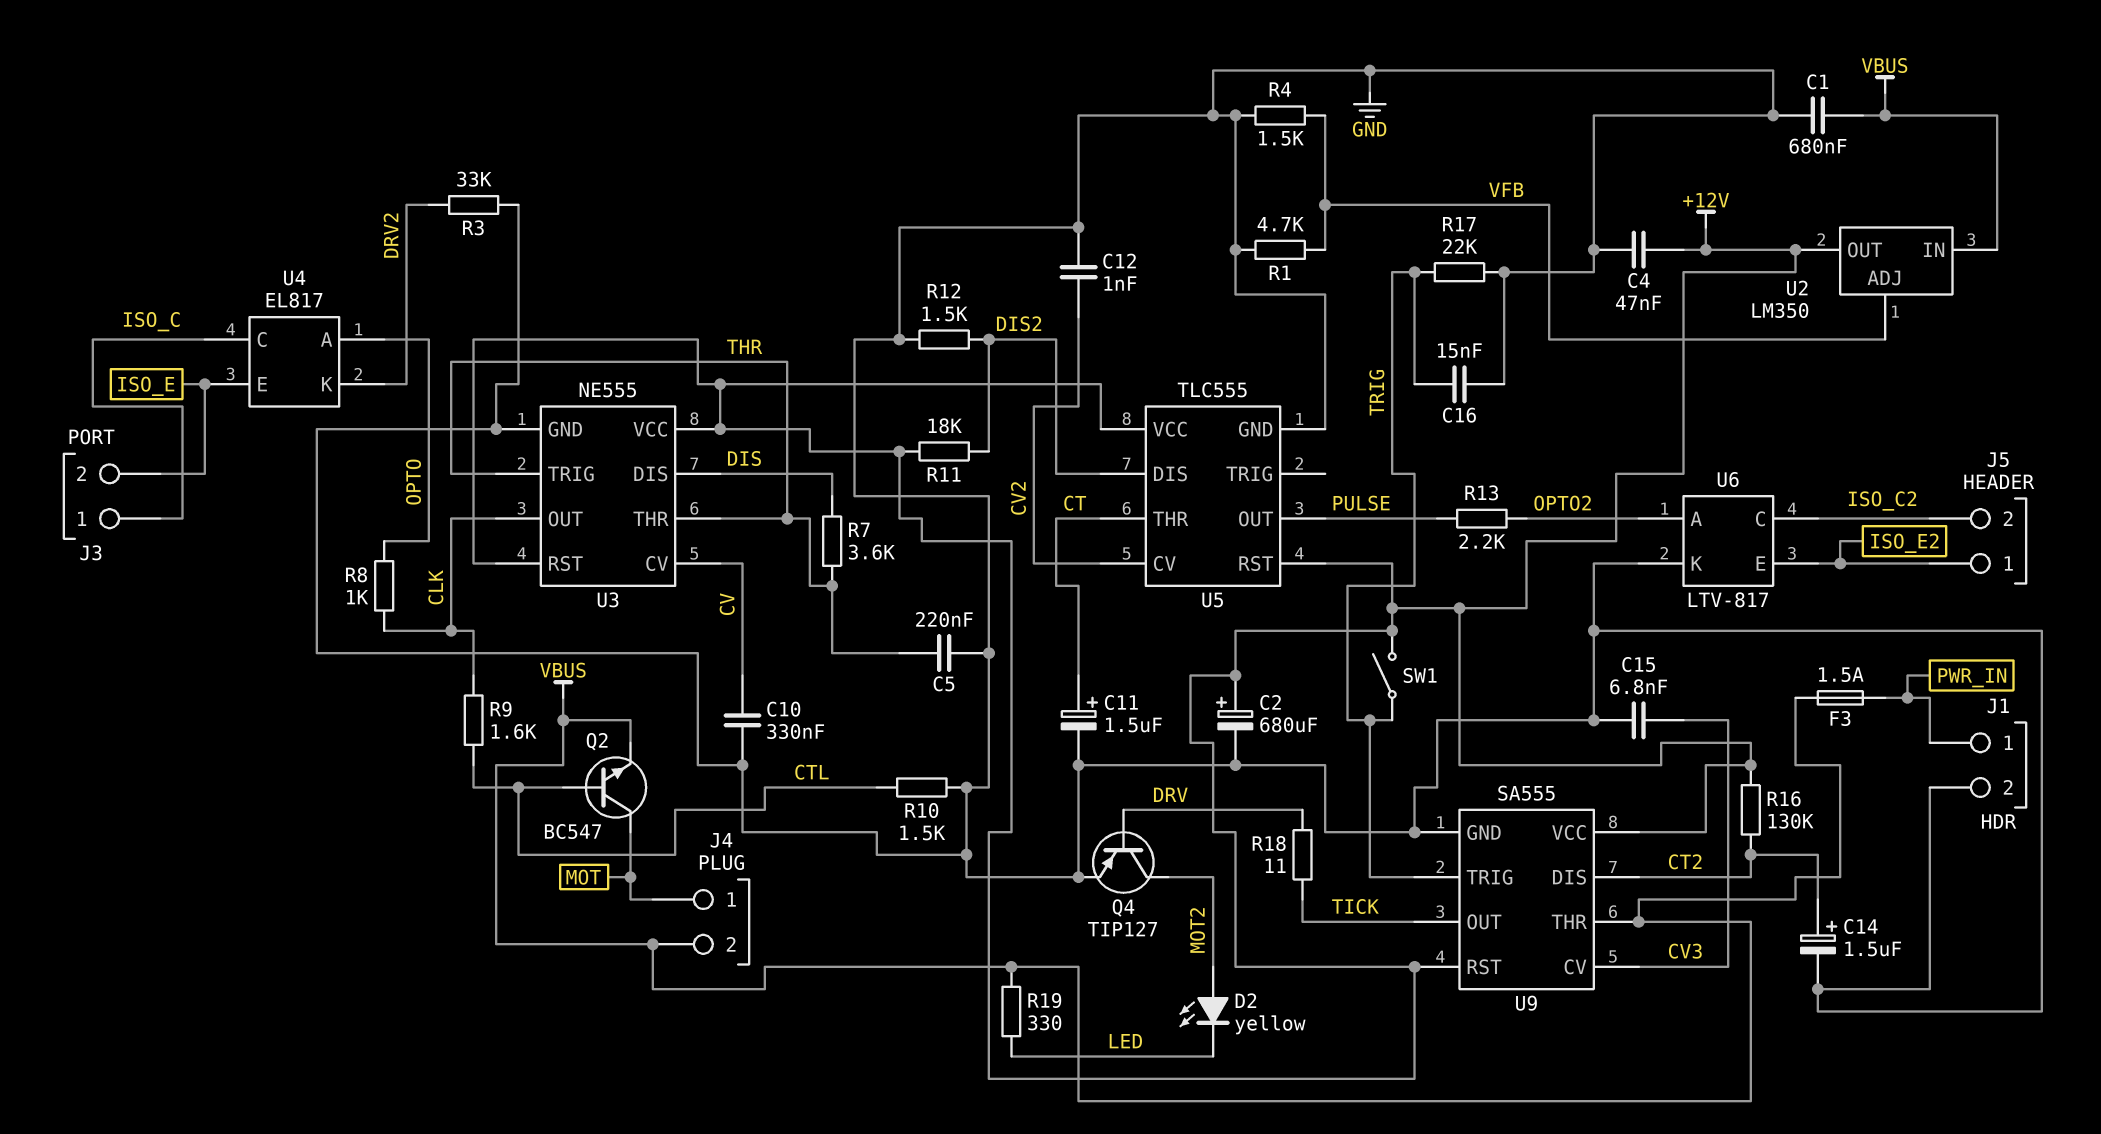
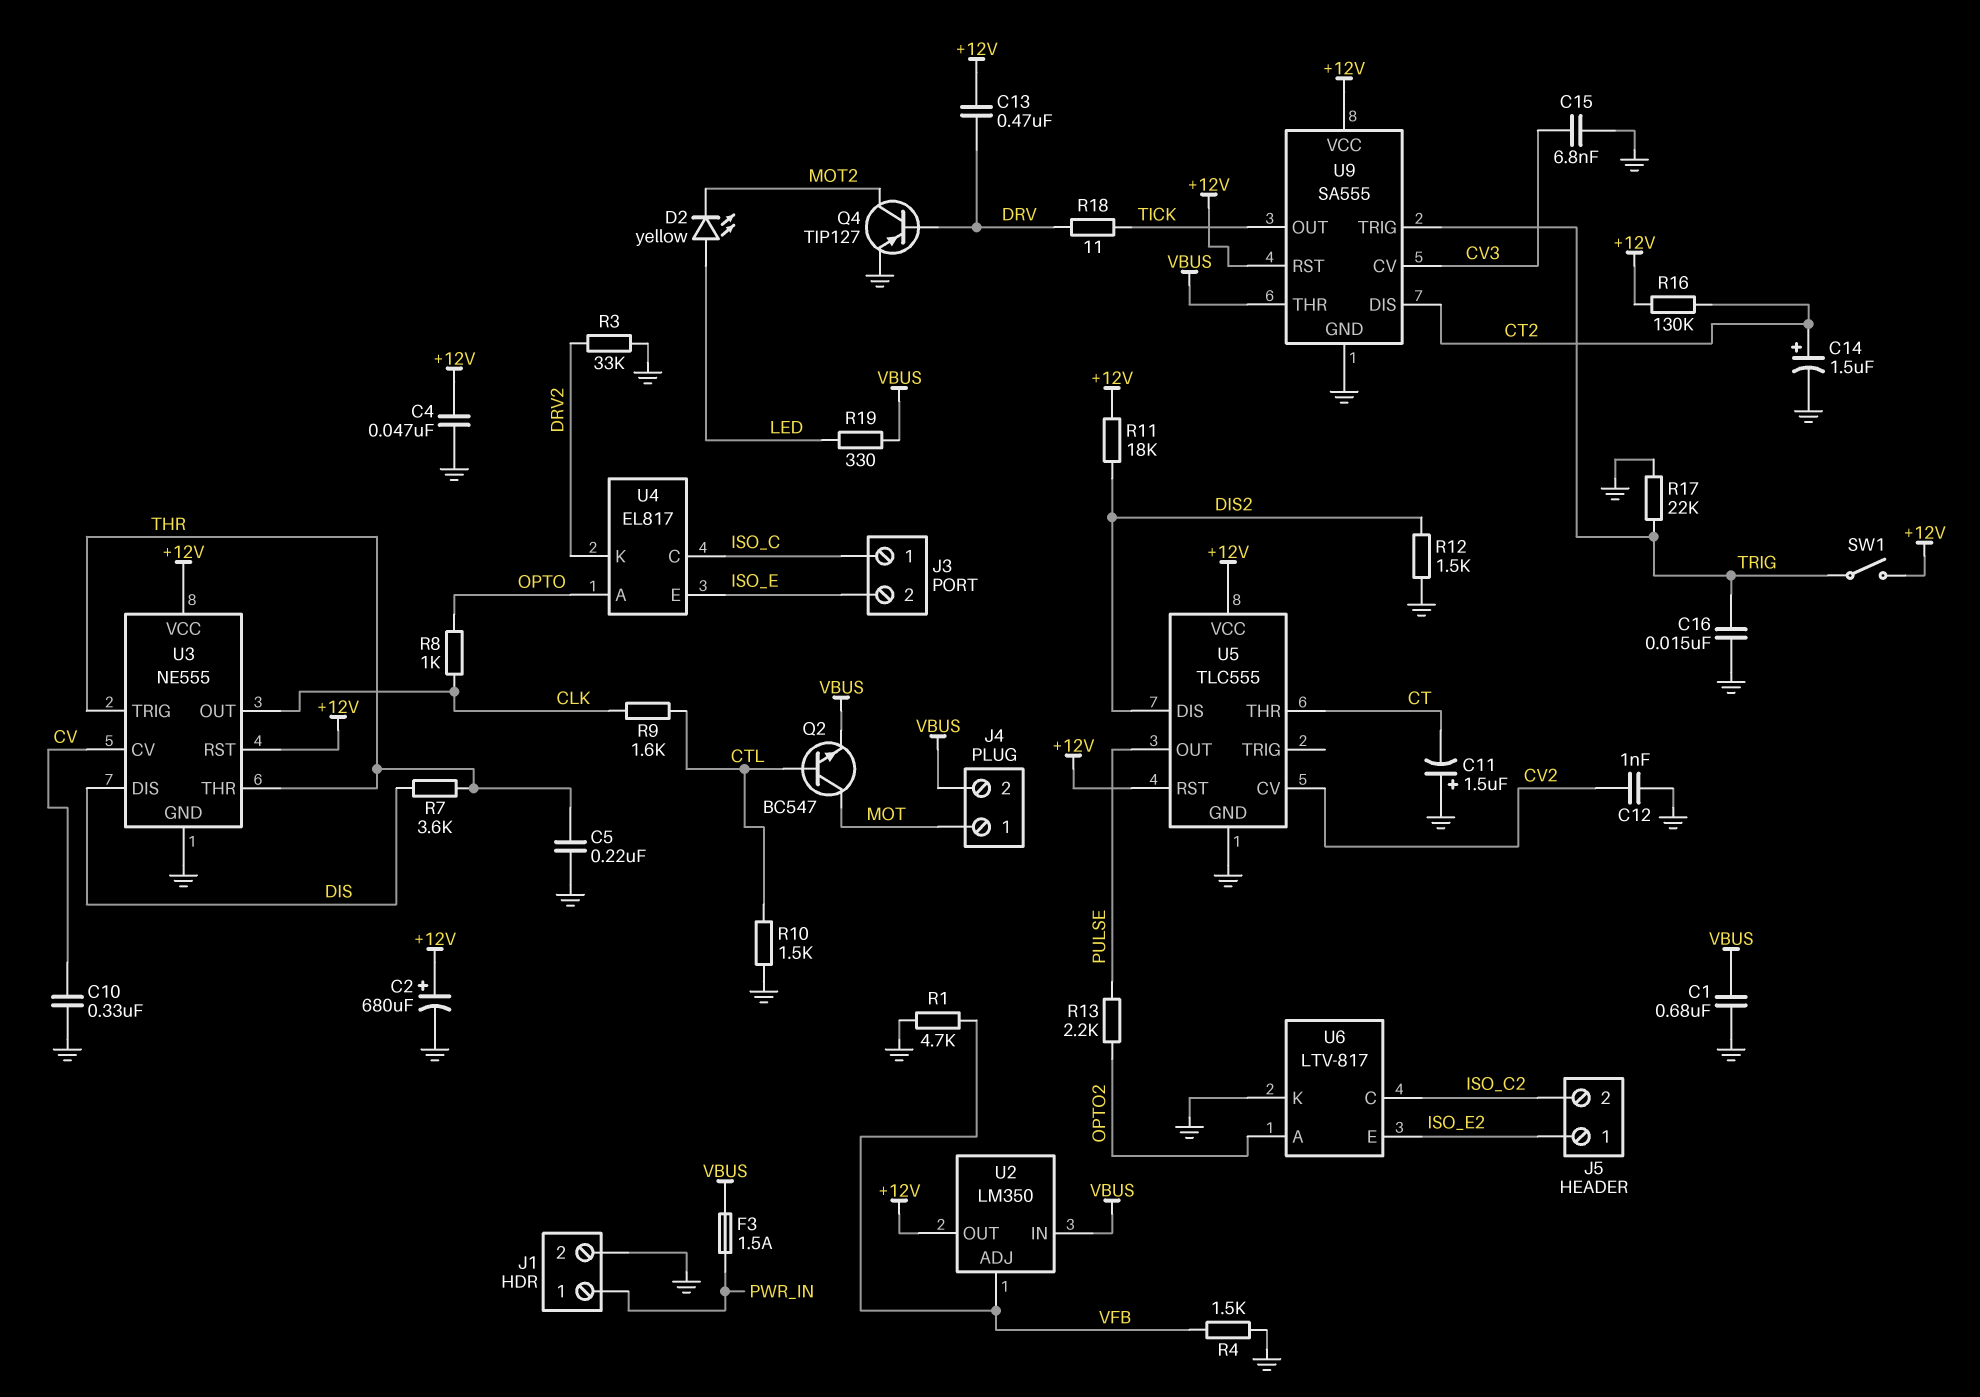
C11: 1.5uF (plus CT, minus GND) -> 1.5uF (plus GND, minus CT)
C13: none -> 470nF (+12V, DRV)
D2: LED yellow (A MOT2, K LED) -> LED yellow (A LED, K MOT2)

